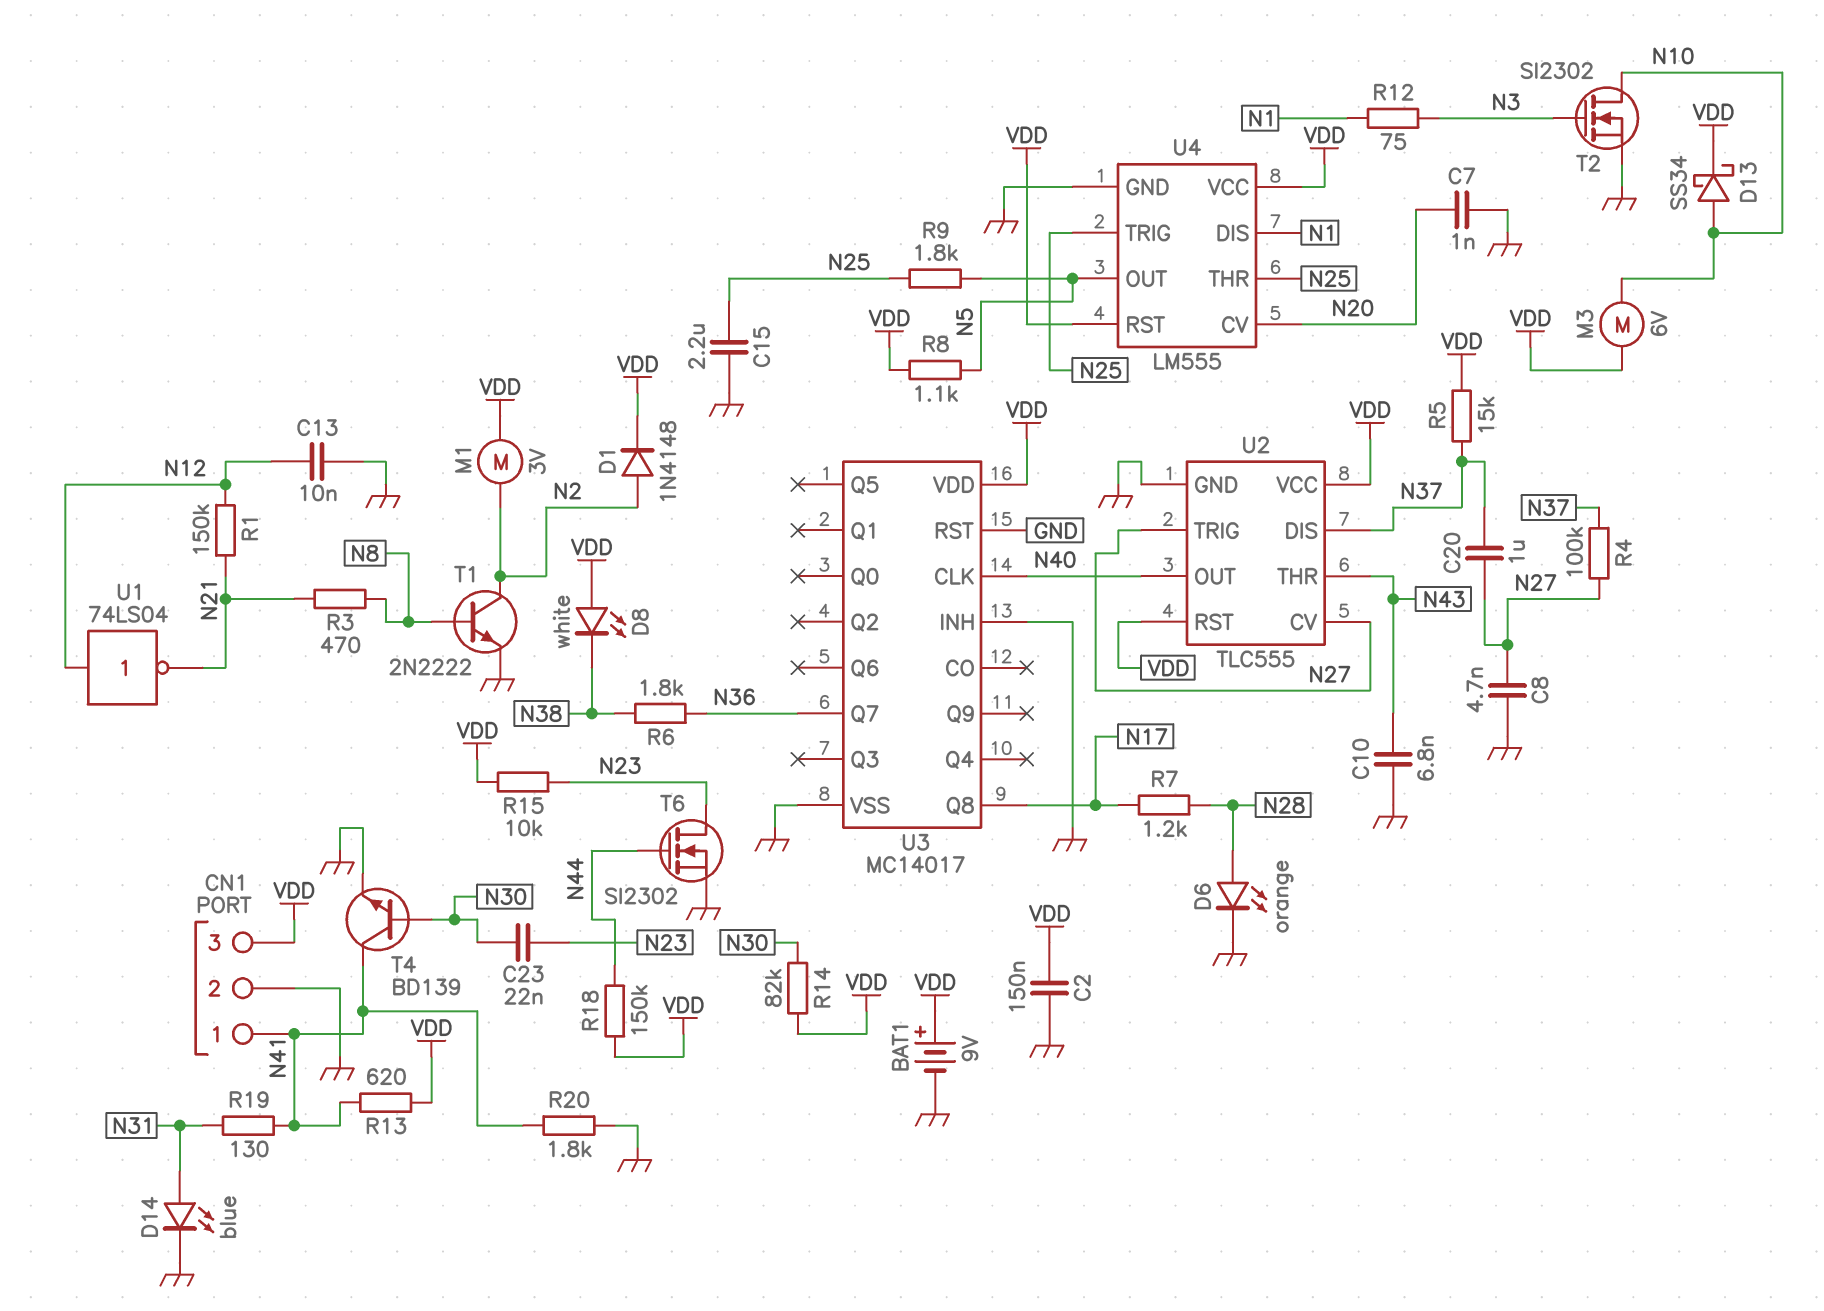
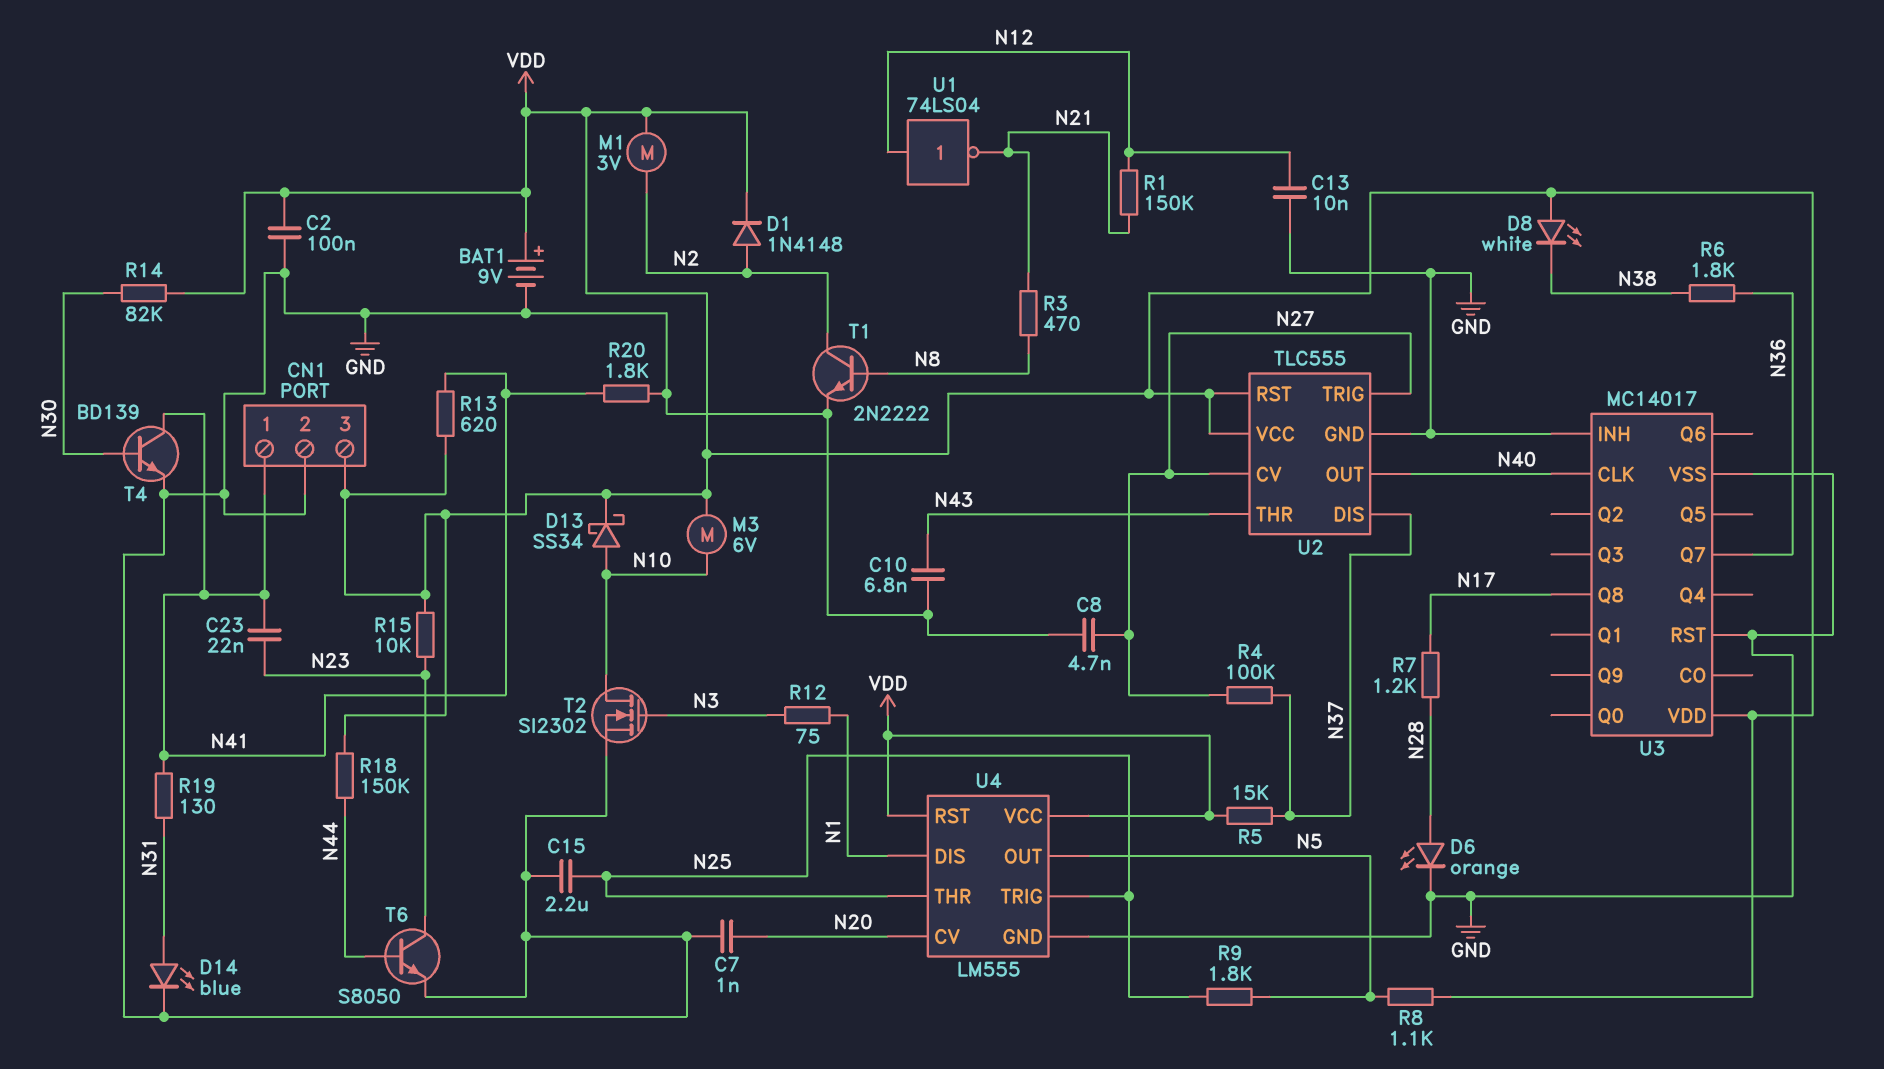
C2: 150nF (GND, VDD) -> 100nF (GND, VDD)
C20: 1uF (N27, N37) -> none
C23: 22nF (N23, N30) -> 22nF (N23, N41)
T6: NMOS SI2302 (G N44, D N23, S GND) -> NPN S8050 (B N44, C N23, E GND)

